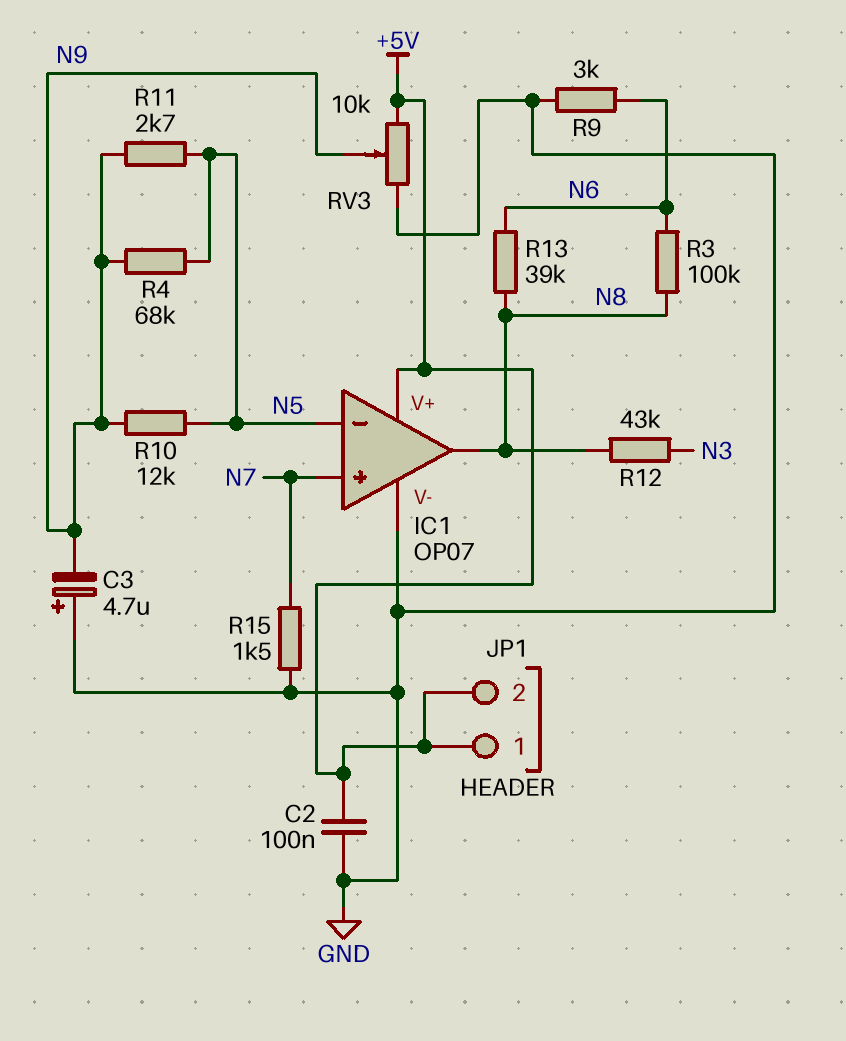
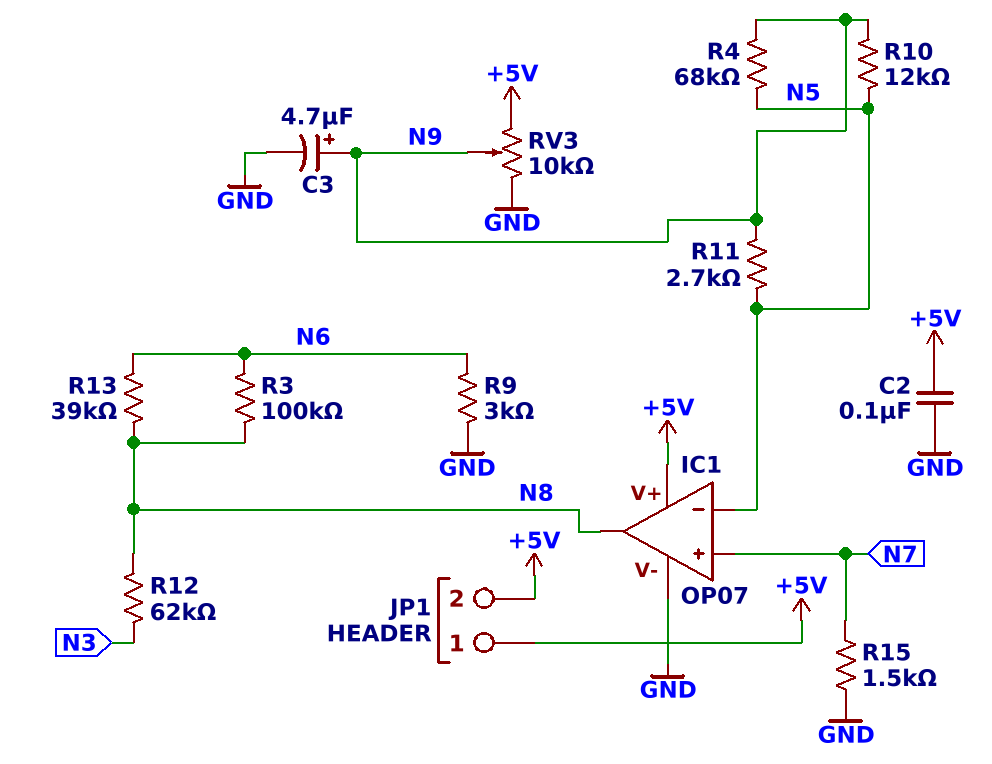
C3: 4.7uF (plus GND, minus N9) -> 4.7uF (plus N9, minus GND)
R12: 43k (N3, N8) -> 62k (N3, N8)

